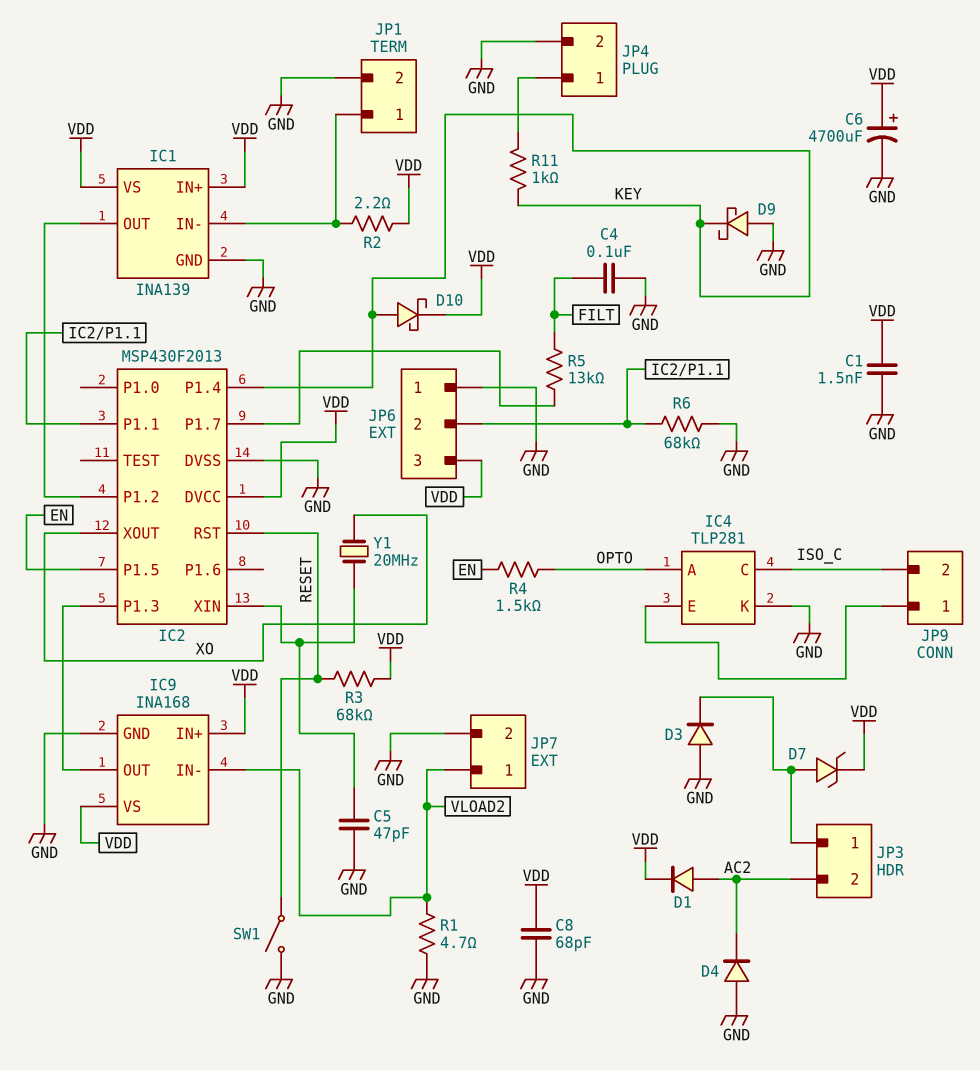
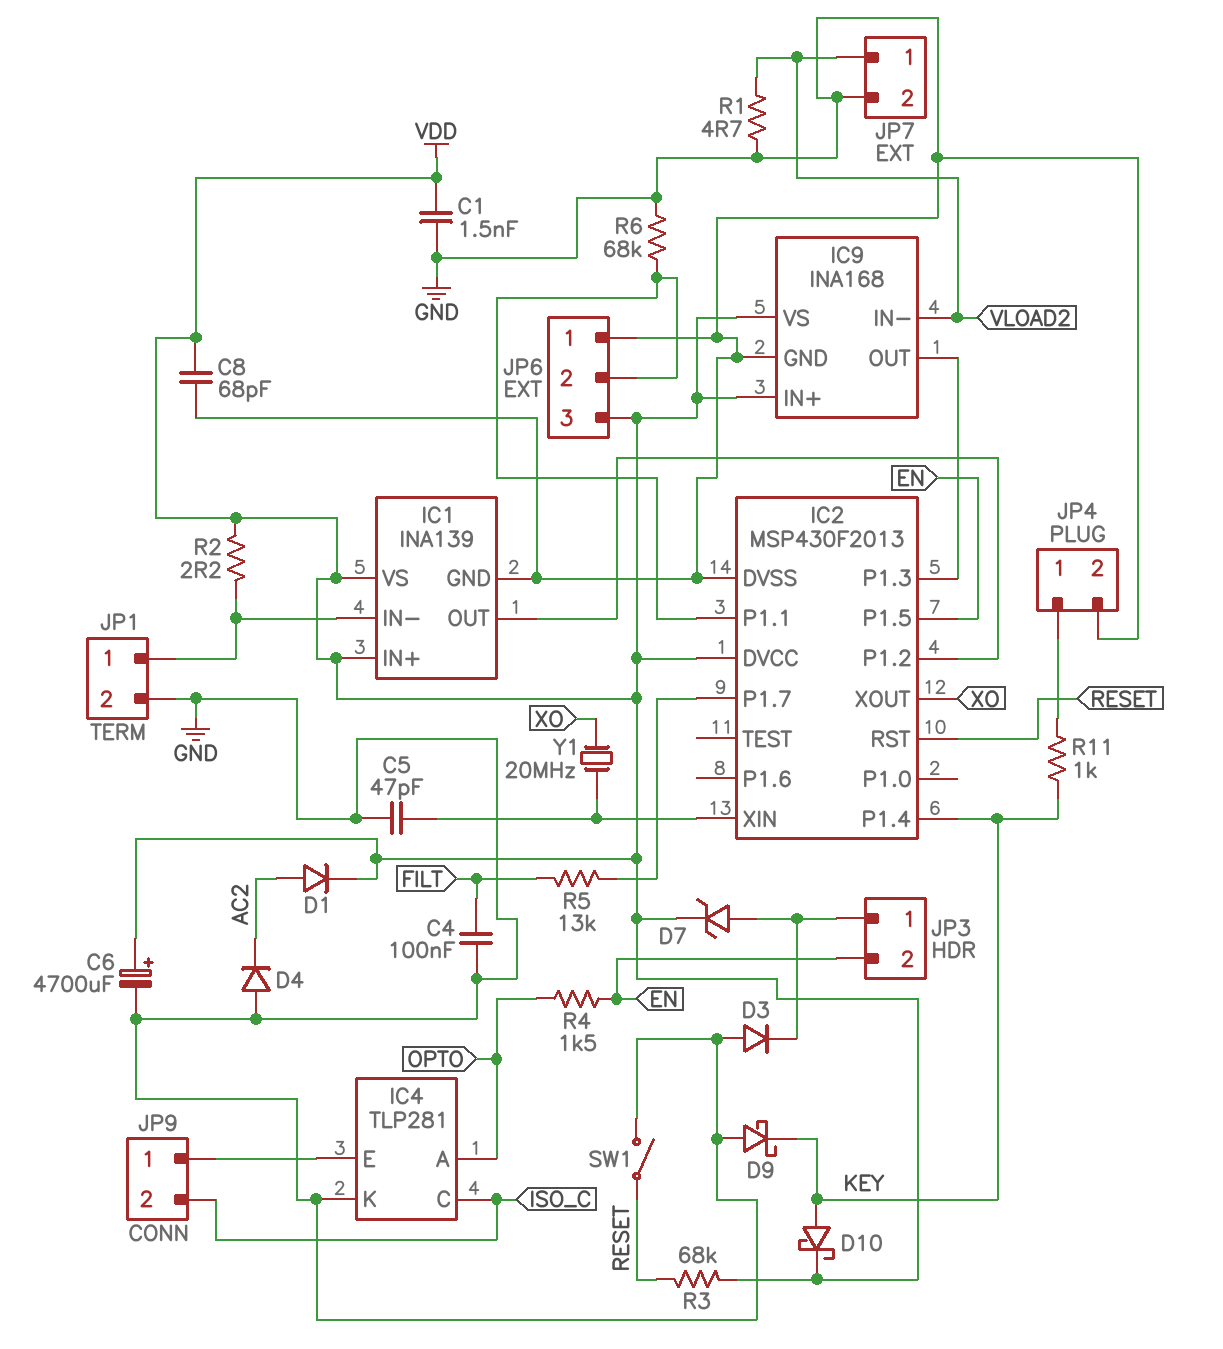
JP3 pin 2: AC2 -> EN

